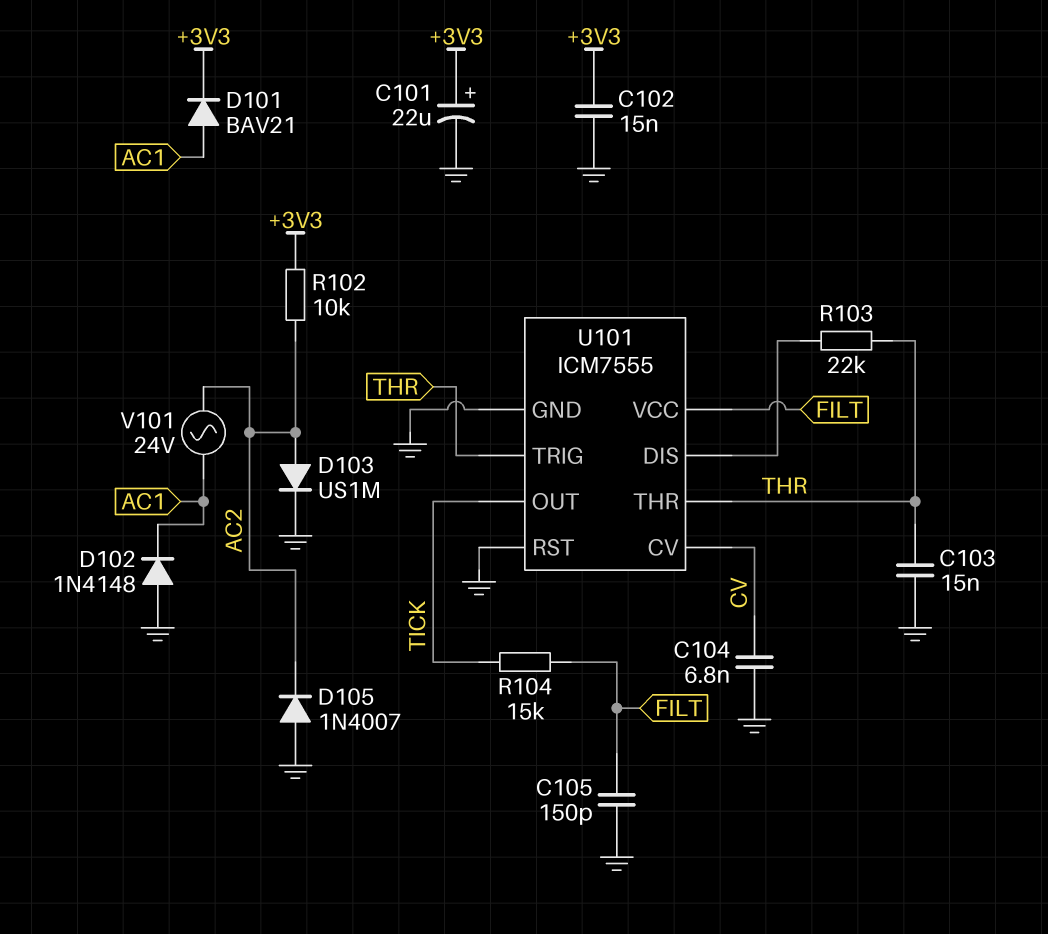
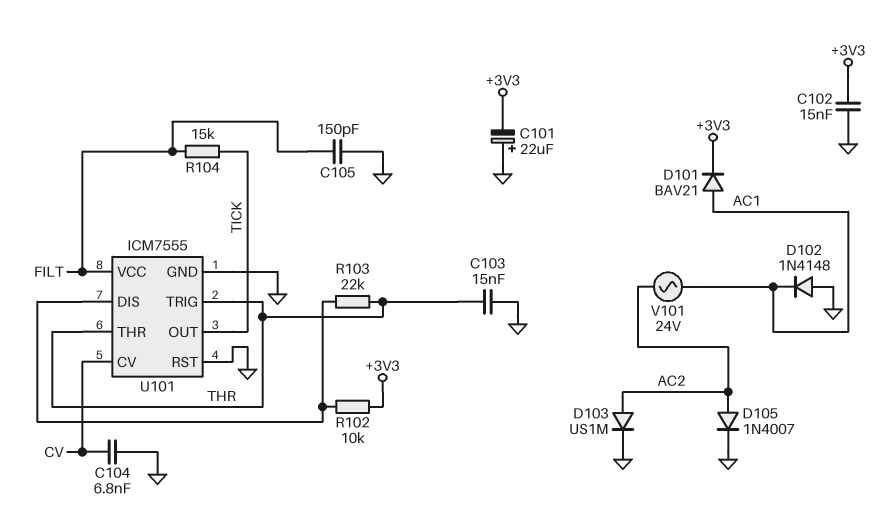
C101: 22uF (plus +3V3, minus GND) -> 22uF (plus GND, minus +3V3)
D105: diode 1N4007 (A GND, K AC2) -> diode 1N4007 (A AC2, K GND)
R102: 10k (+3V3, AC2) -> 10k (+3V3, U101/DIS)

